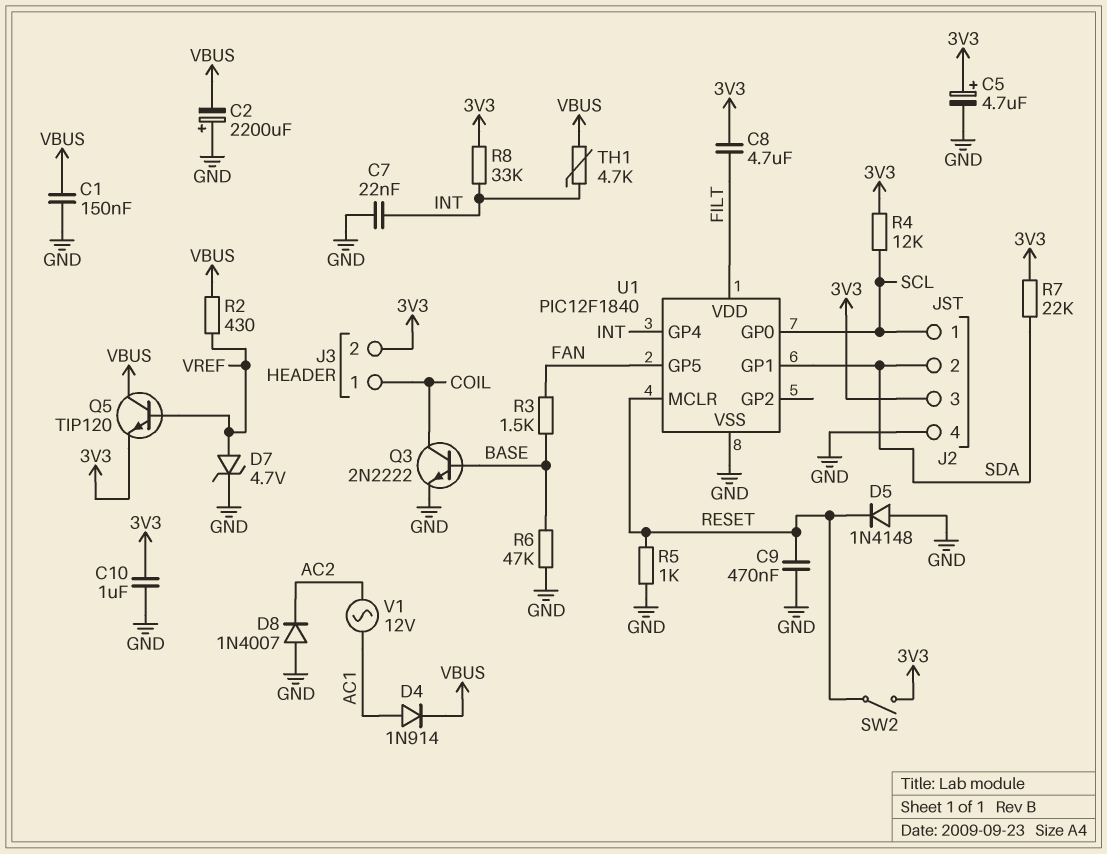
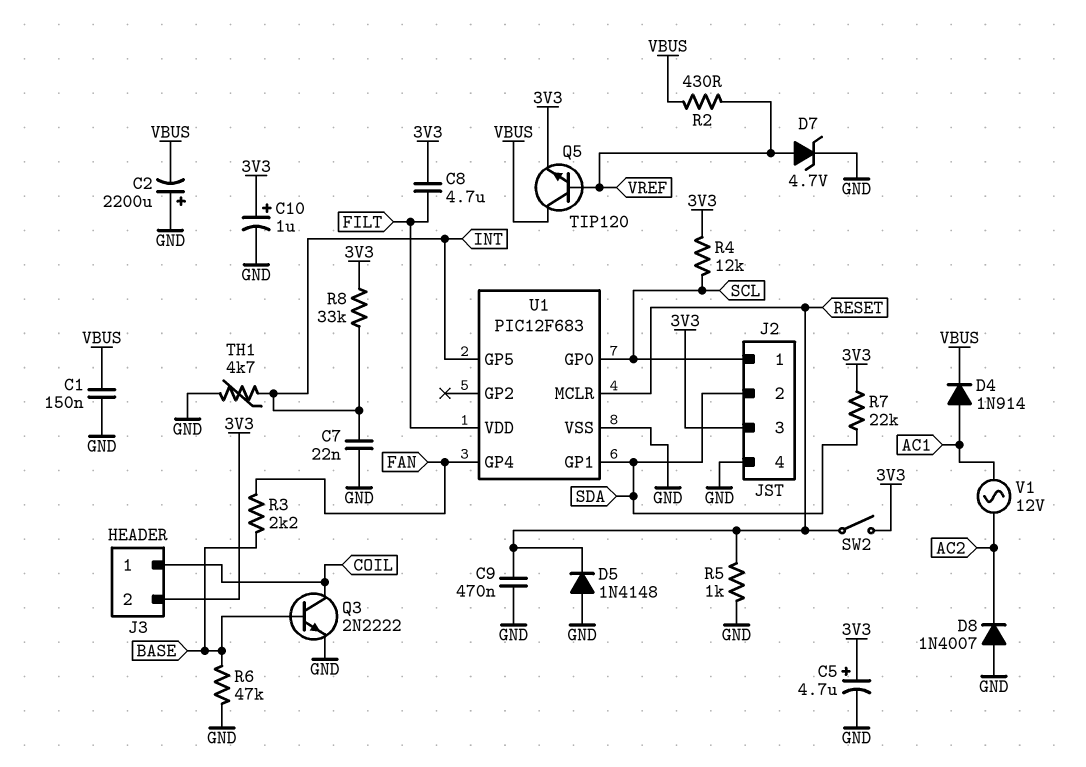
C10: 1uF (3V3, GND) -> 1uF (plus 3V3, minus GND)
R3: 1.5k (BASE, FAN) -> 2.2k (BASE, FAN)
TH1: 4.7k (INT, VBUS) -> 4.7k (GND, INT)
U1: PIC12F1840 -> PIC12F683
U1 pin GP4: INT -> FAN
U1 pin GP5: FAN -> INT

